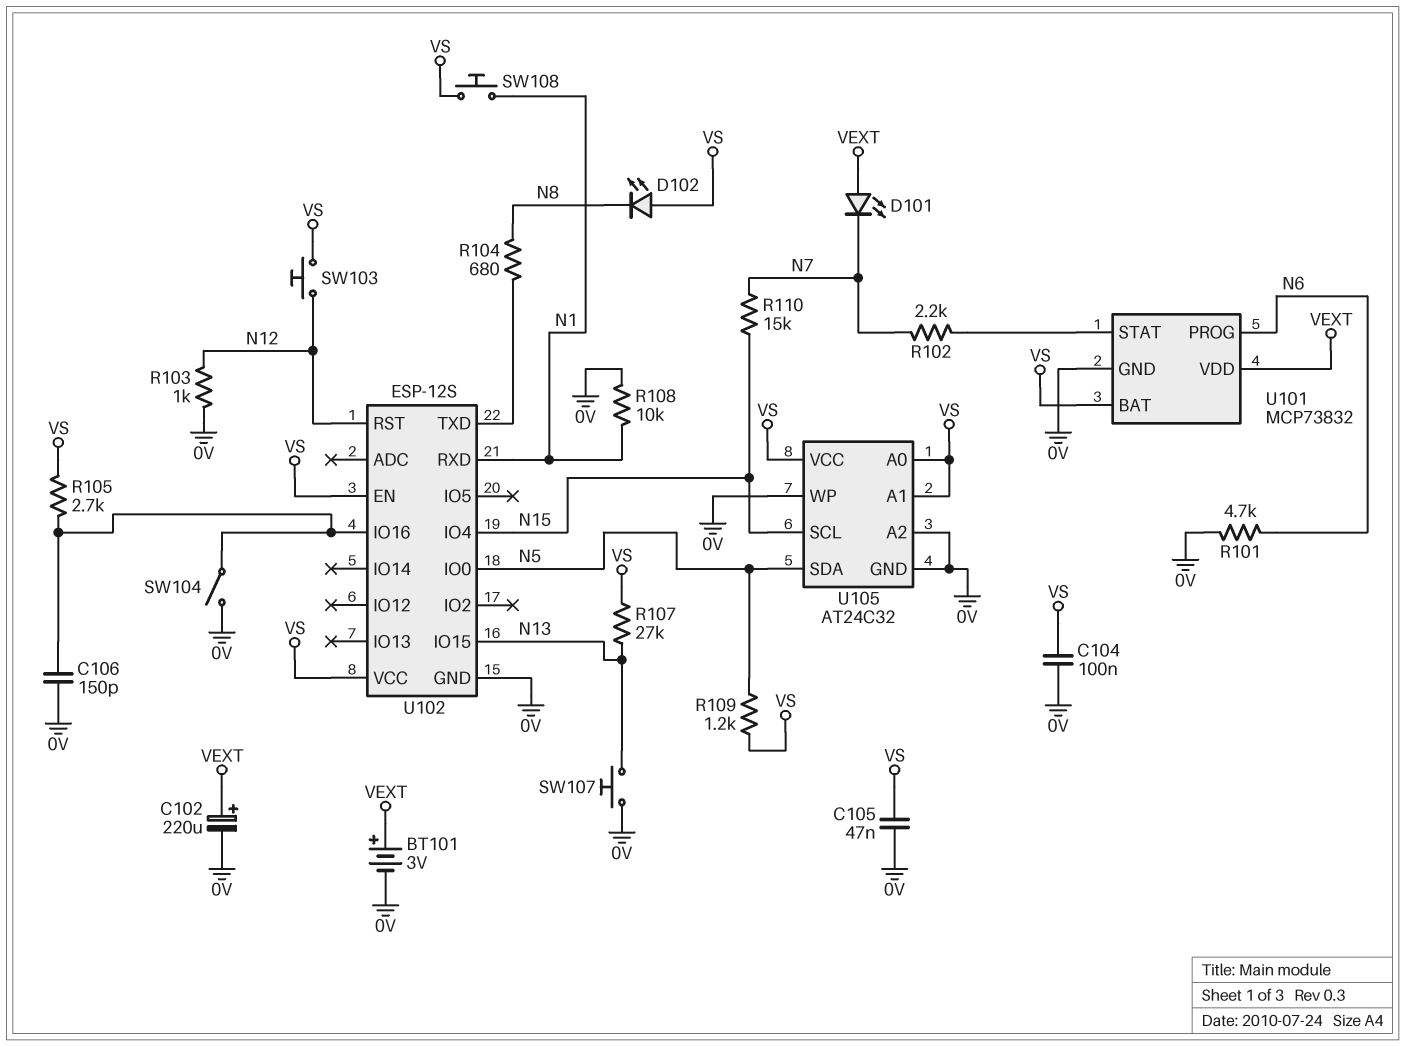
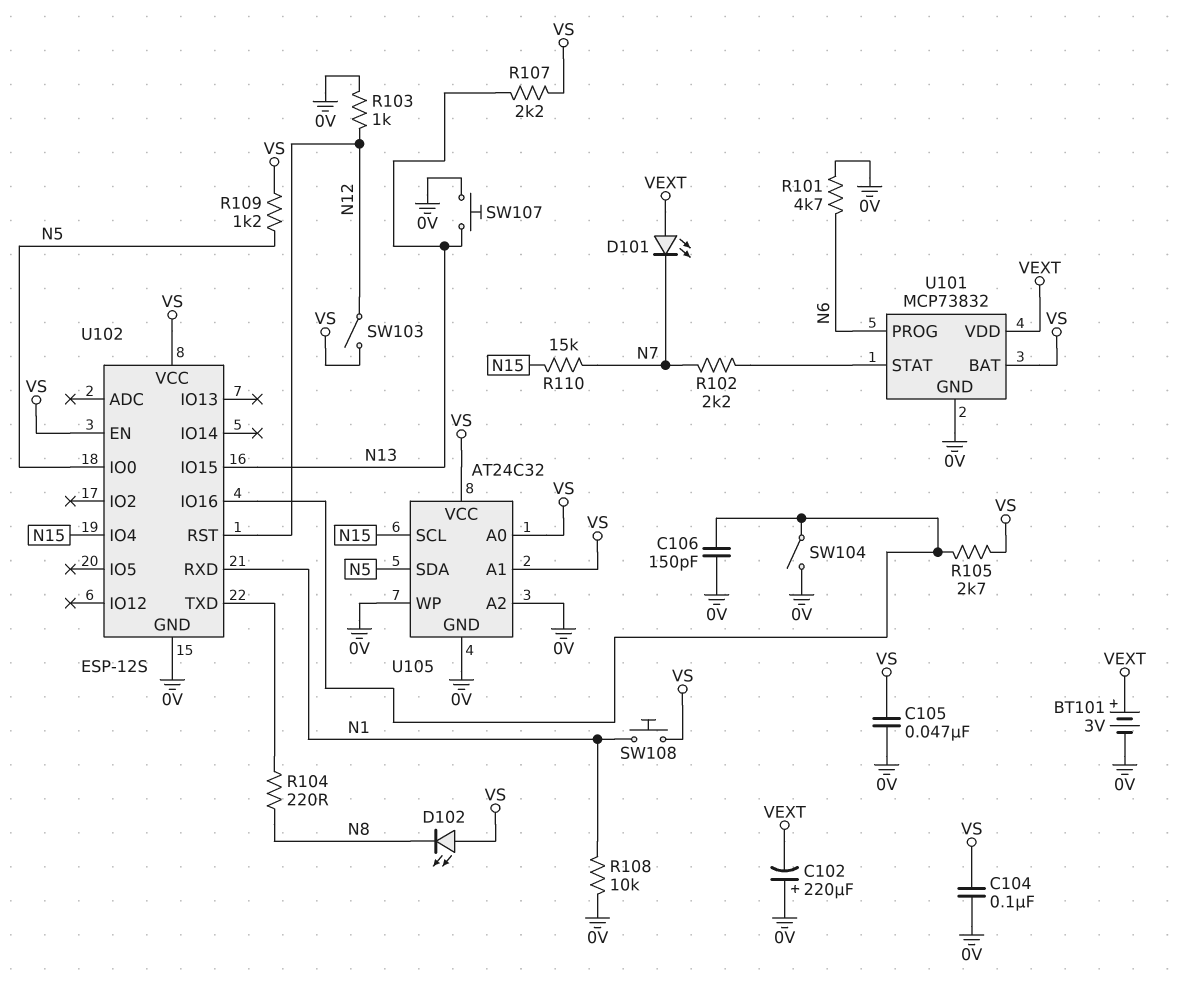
C102: 220uF (plus VEXT, minus 0V) -> 220uF (plus 0V, minus VEXT)
R104: 680 (N8, U102/TXD) -> 220 (N8, U102/TXD)
R107: 27k (N13, VS) -> 2.2k (N13, VS)
SW103: button (N12, VS) -> switch (N12, VS)

